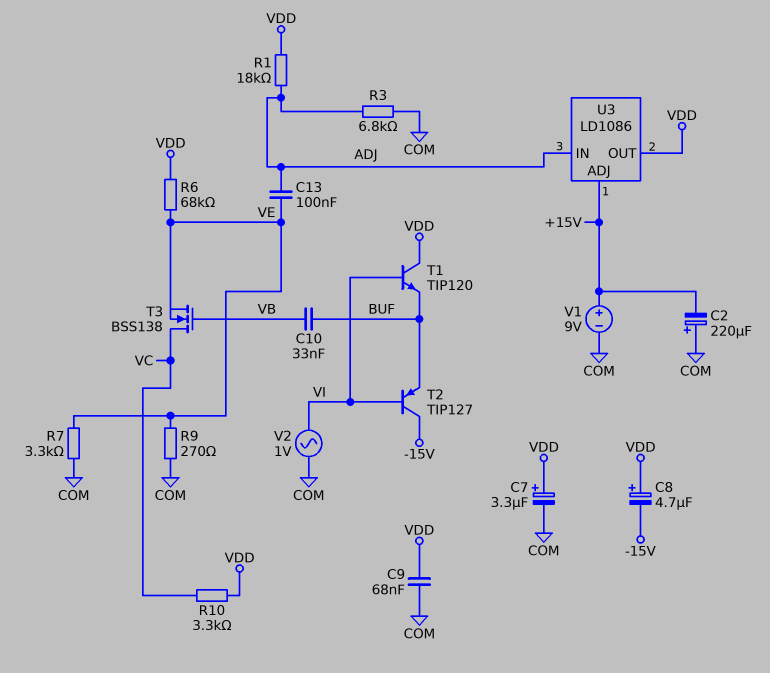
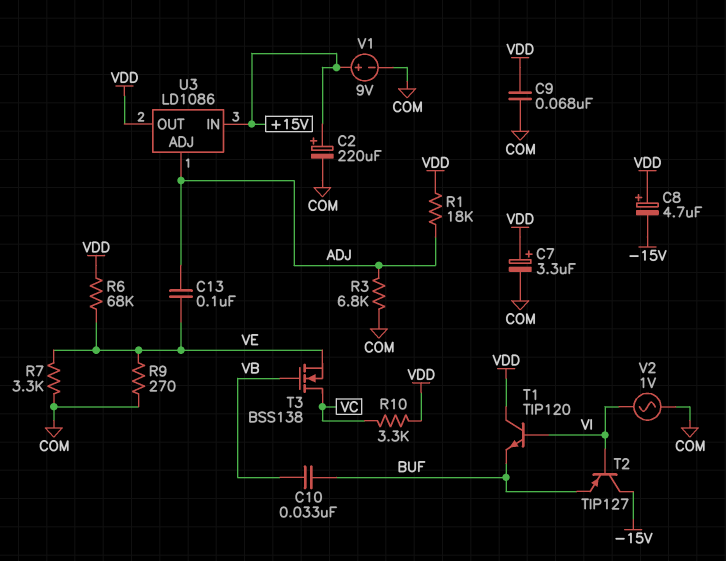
C2: 220uF (plus COM, minus +15V) -> 220uF (plus +15V, minus COM)
U3 pin ADJ: +15V -> ADJ
U3 pin IN: ADJ -> +15V

